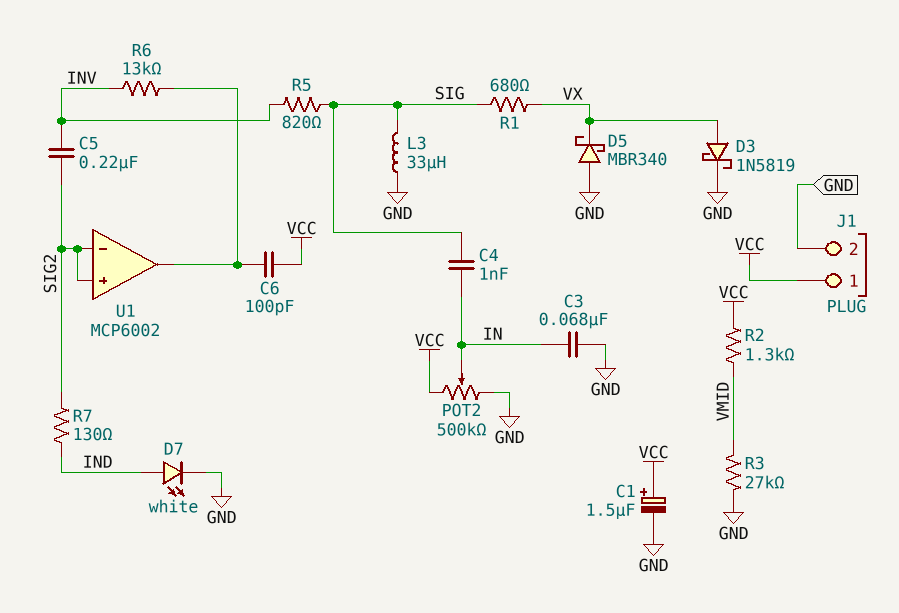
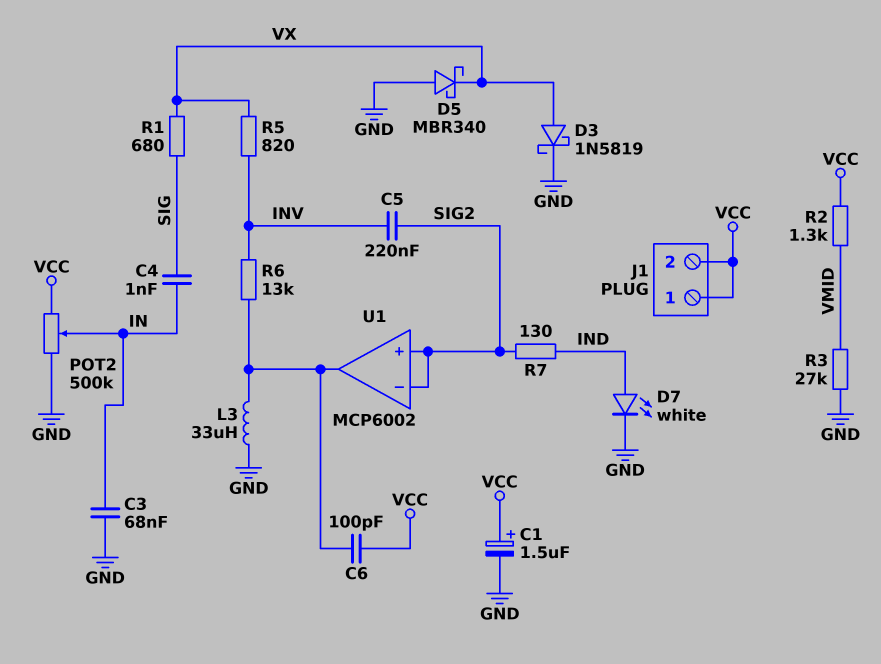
J1 pin 2: GND -> VCC
L3: 33uH (GND, SIG) -> 33uH (GND, U1/out)
R5: 820 (INV, SIG) -> 820 (INV, VX)

